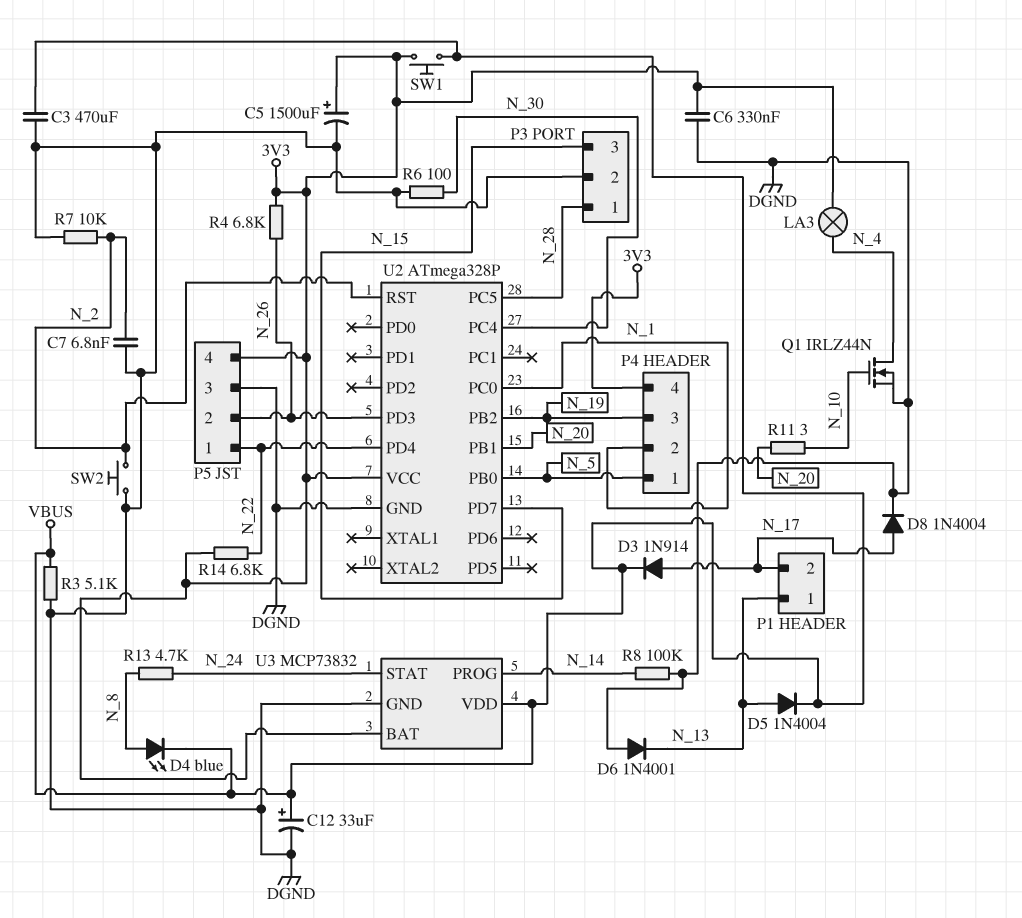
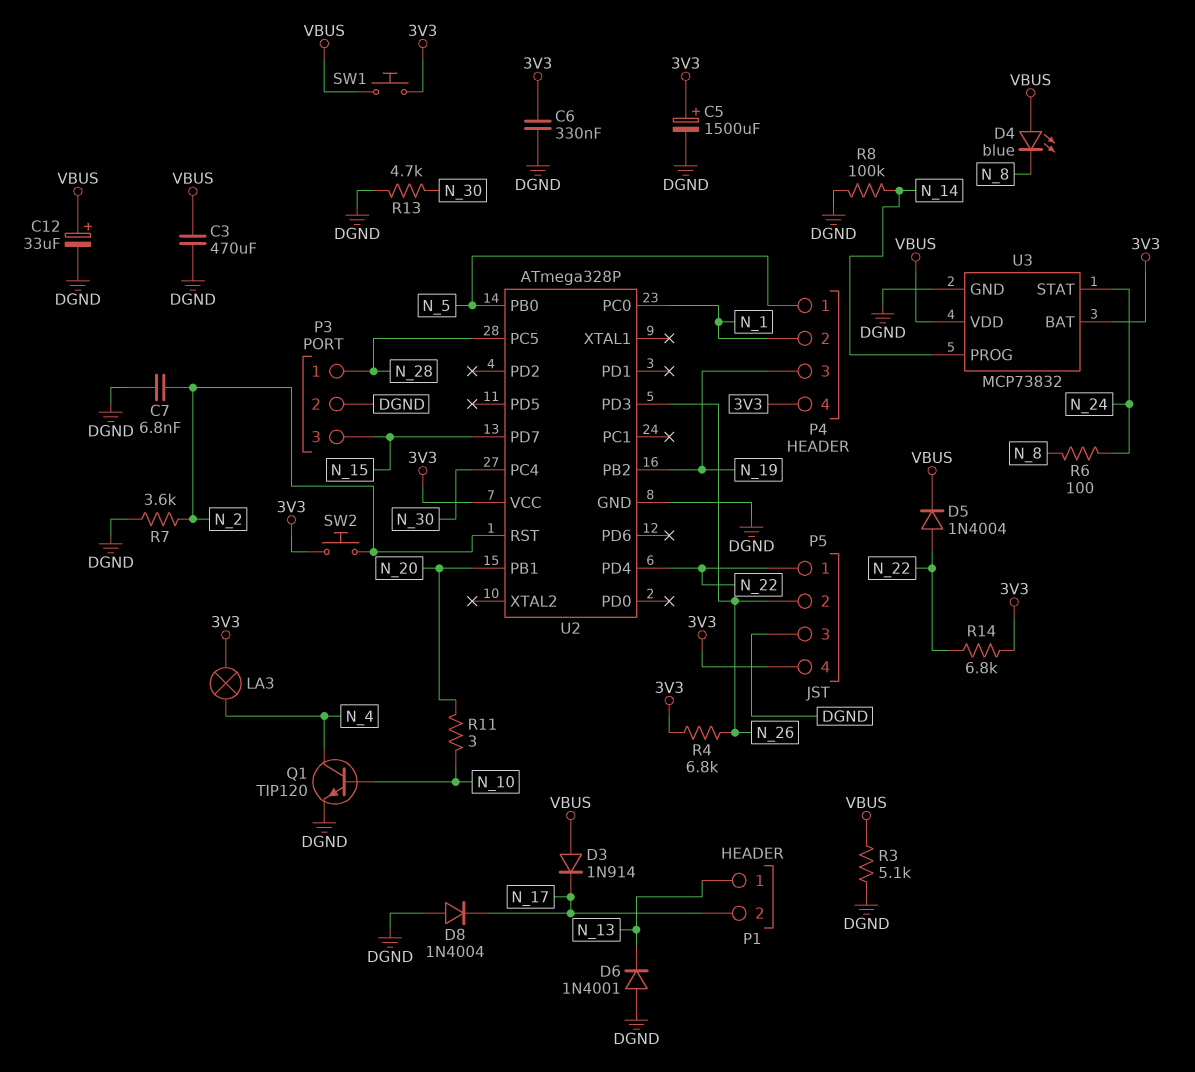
D3: diode 1N914 (A N_17, K VBUS) -> diode 1N914 (A VBUS, K N_17)
D4: LED blue (A N_8, K VBUS) -> LED blue (A VBUS, K N_8)
D5: diode 1N4004 (A N_13, K VBUS) -> diode 1N4004 (A N_22, K VBUS)
D8: diode 1N4004 (A N_17, K DGND) -> diode 1N4004 (A DGND, K N_17)
Q1: NMOS IRLZ44N (G N_10, D N_4, S DGND) -> NPN TIP120 (B N_10, C N_4, E DGND)
R6: 100 (DGND, N_30) -> 100 (N_8, N_24)
R7: 10k (DGND, N_2) -> 3.6k (DGND, N_2)
R13: 4.7k (N_8, N_24) -> 4.7k (DGND, N_30)
SW2: button (DGND, N_2) -> button (3V3, N_2)

